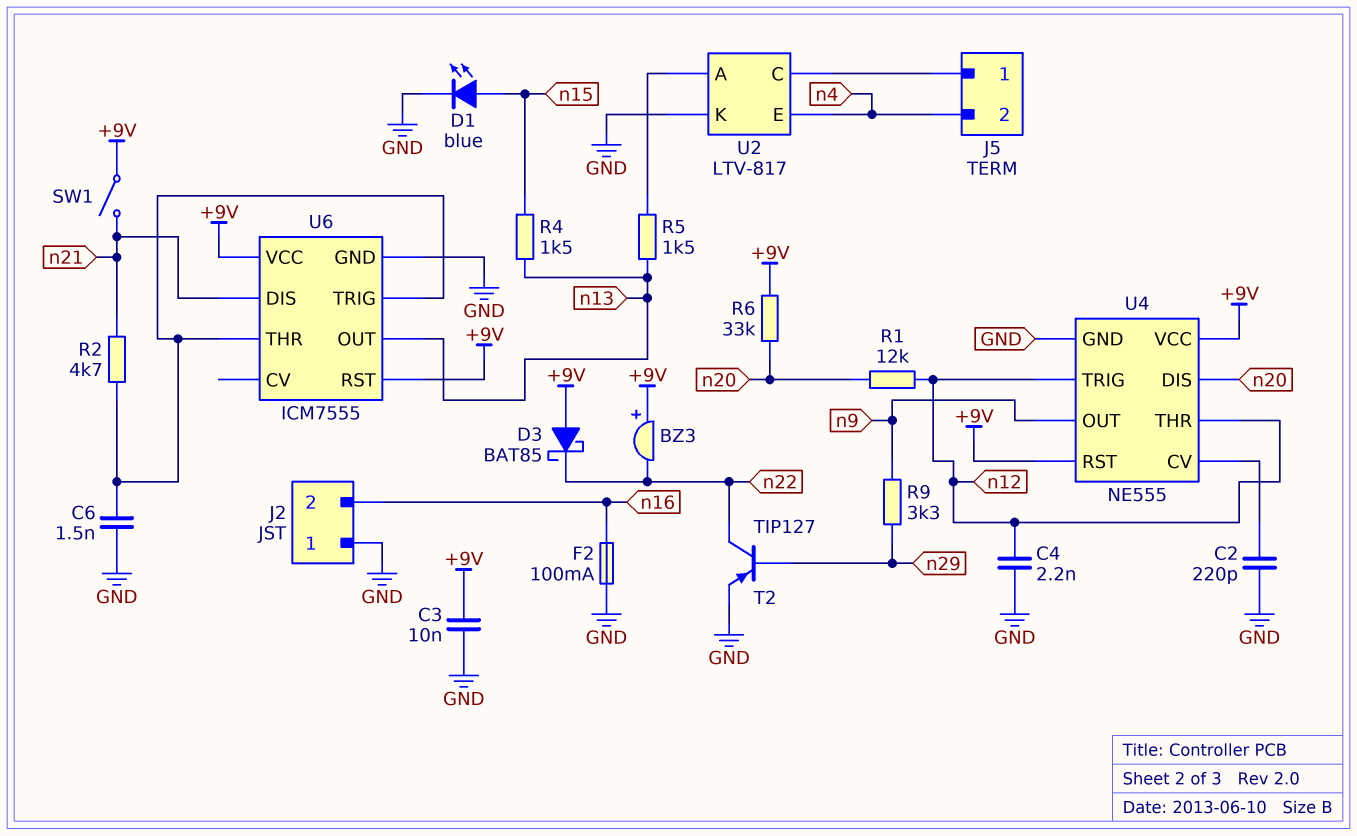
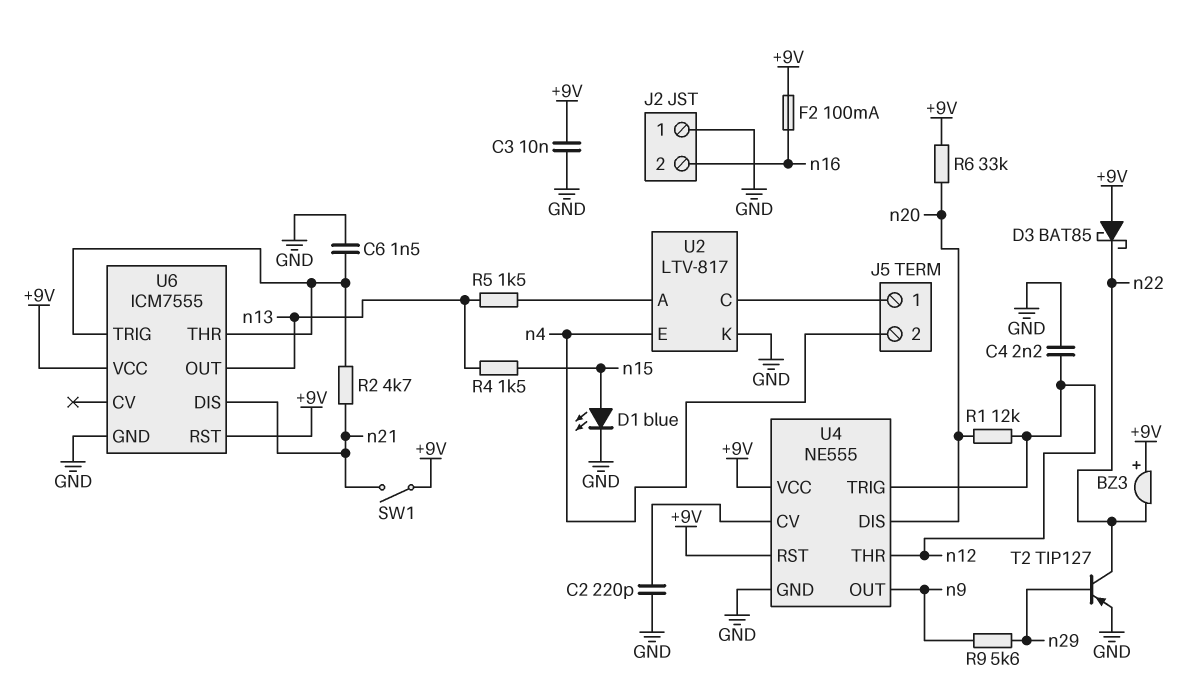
F2: 100mA (GND, n16) -> 100mA (+9V, n16)
R9: 3.3k (n9, n29) -> 5.6k (n9, n29)

